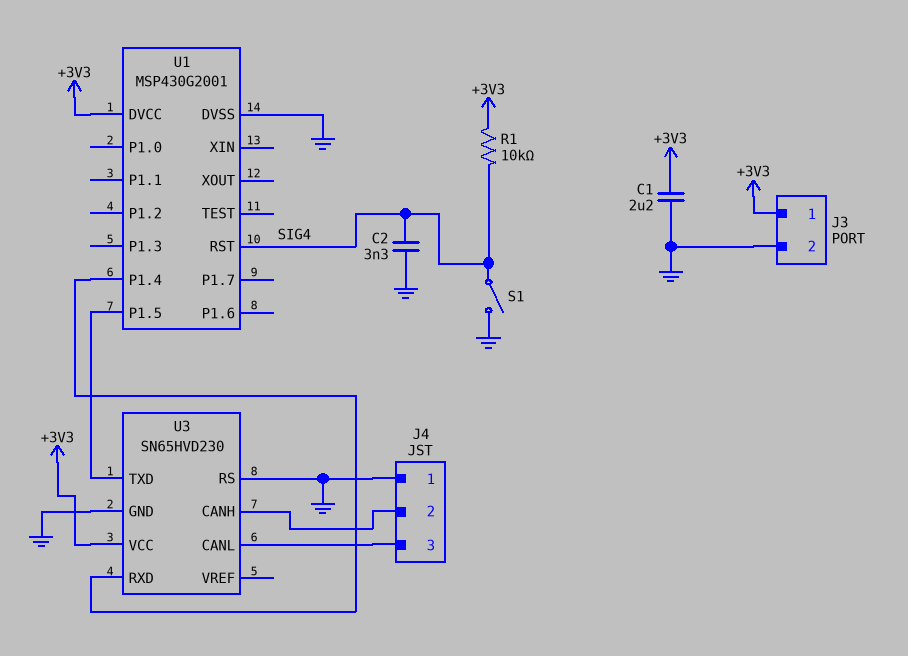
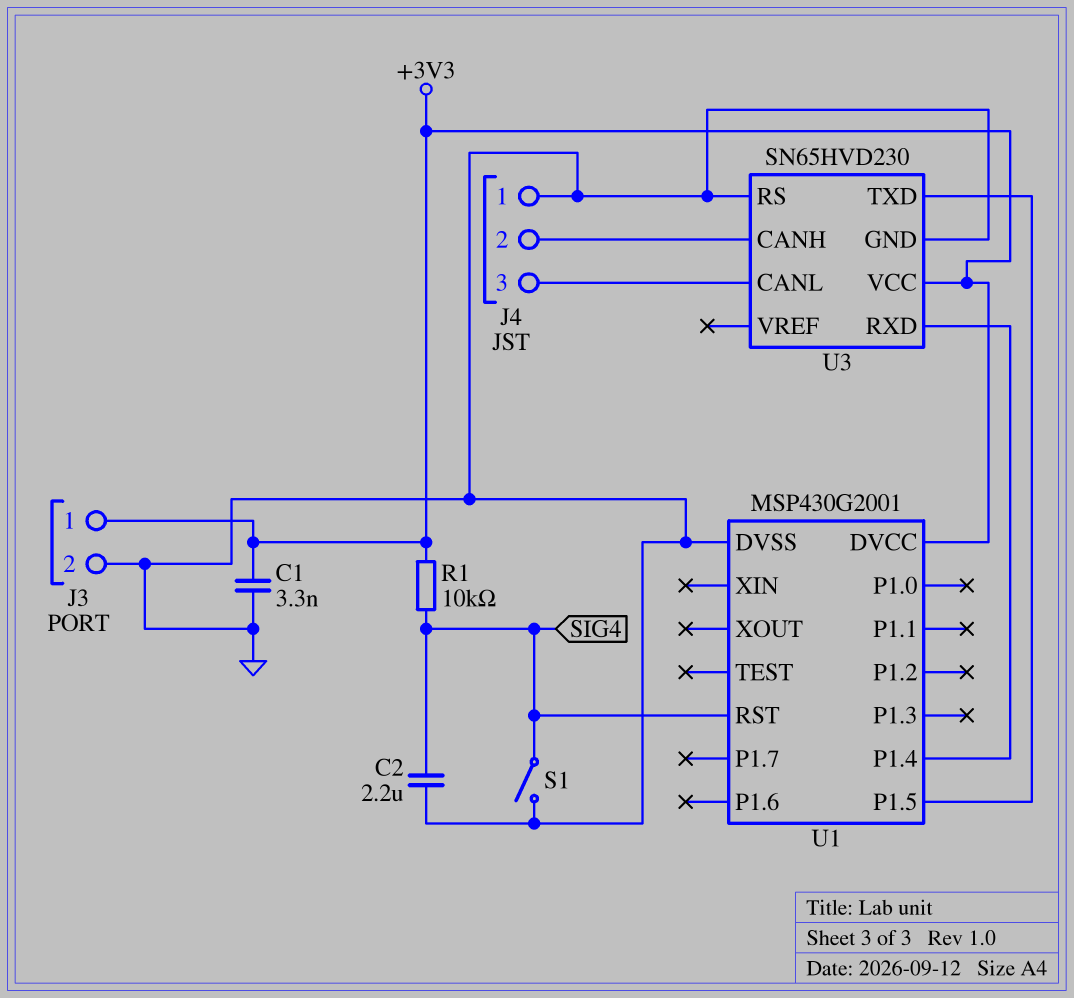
C1: 2.2uF (+3V3, GND) -> 3.3nF (+3V3, GND)
C2: 3.3nF (GND, SIG4) -> 2.2uF (GND, SIG4)

